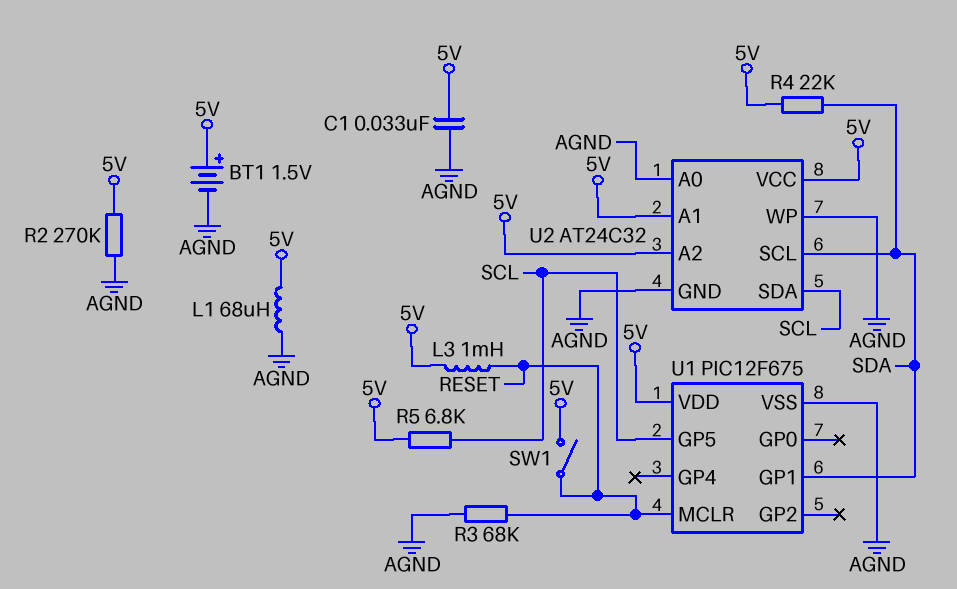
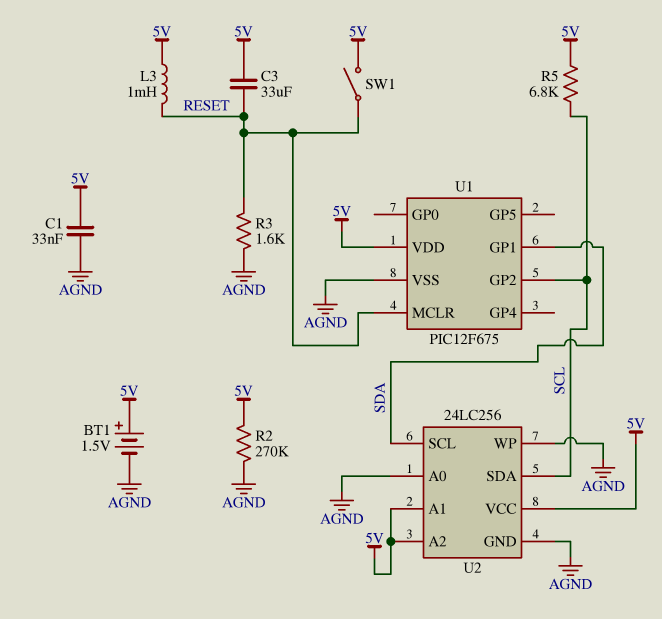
C3: none -> 33uF (5V, RESET)
L1: 68uH (5V, AGND) -> none
R3: 68k (AGND, RESET) -> 1.6k (AGND, RESET)
R4: 22k (5V, SDA) -> none
U1 pin GP2: none -> SCL
U1 pin GP5: SCL -> none
U2: AT24C32 -> 24LC256

